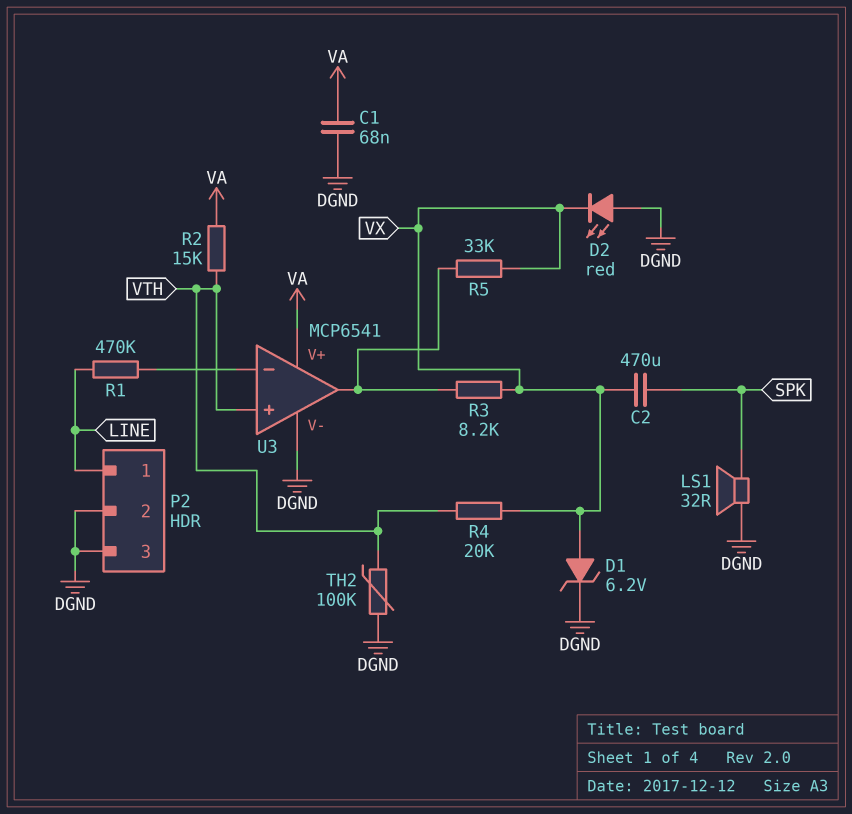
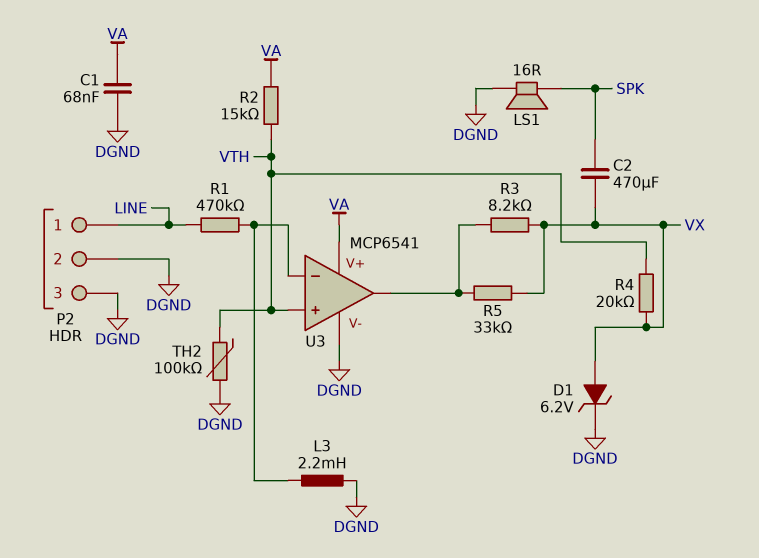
D2: LED red (A DGND, K VX) -> none
L3: none -> 2.2mH (DGND, U3/in-)
LS1: speaker 32R (DGND, SPK) -> speaker 16R (DGND, SPK)

